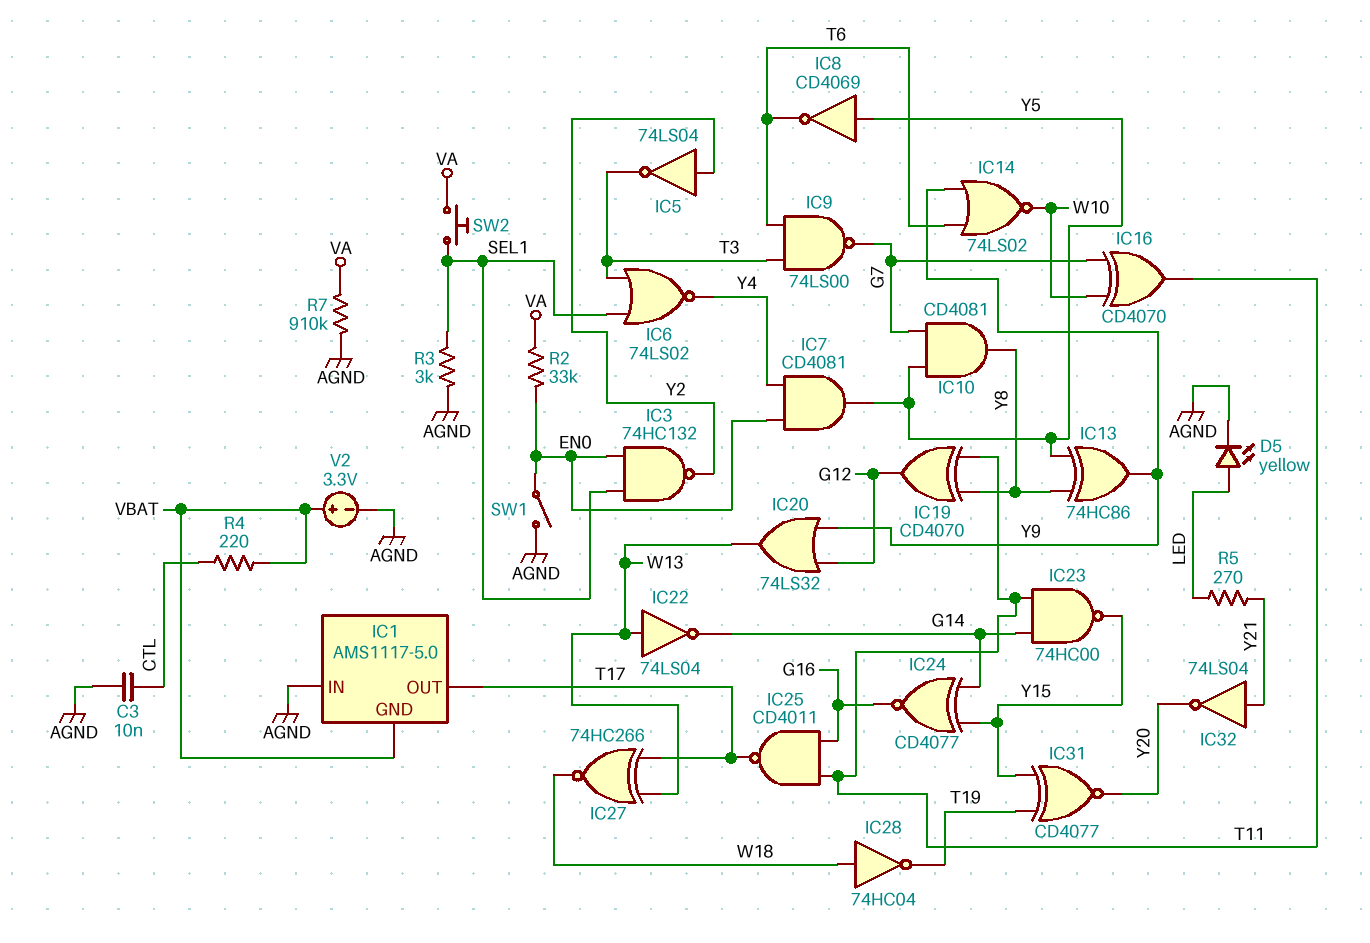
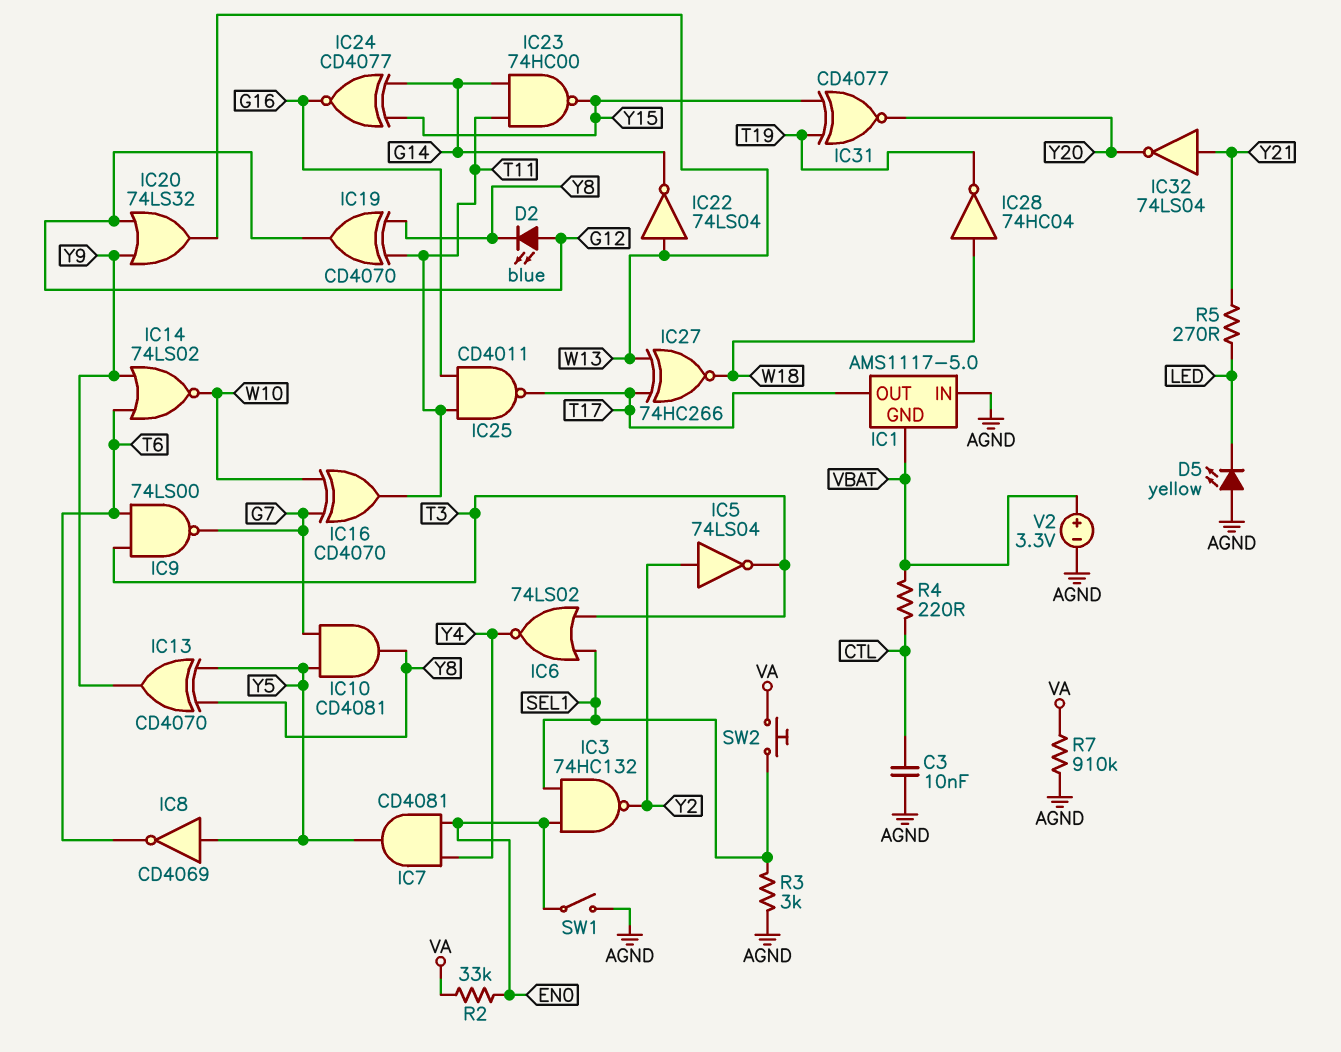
D2: none -> LED blue (A G12, K Y8)
D5: LED yellow (A LED, K AGND) -> LED yellow (A AGND, K LED)
IC13: XOR 74HC86 (in Y5, in Y8, out Y9) -> XOR CD4070 (in Y5, in Y8, out Y9)

